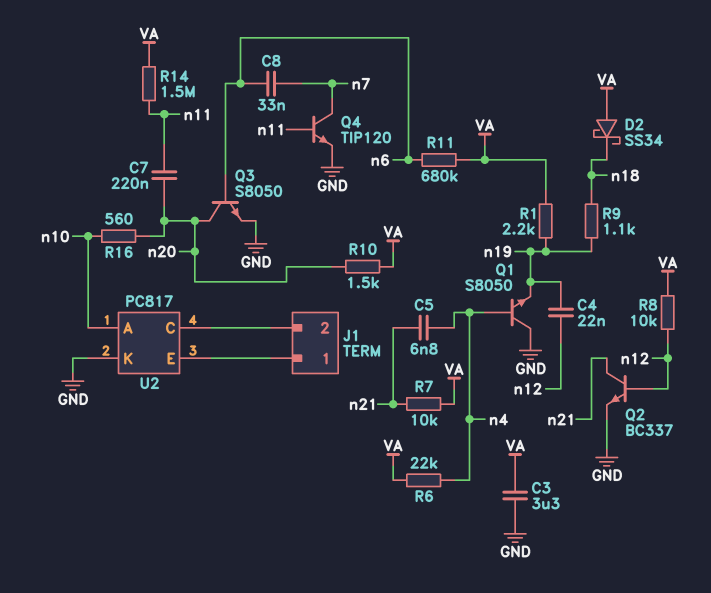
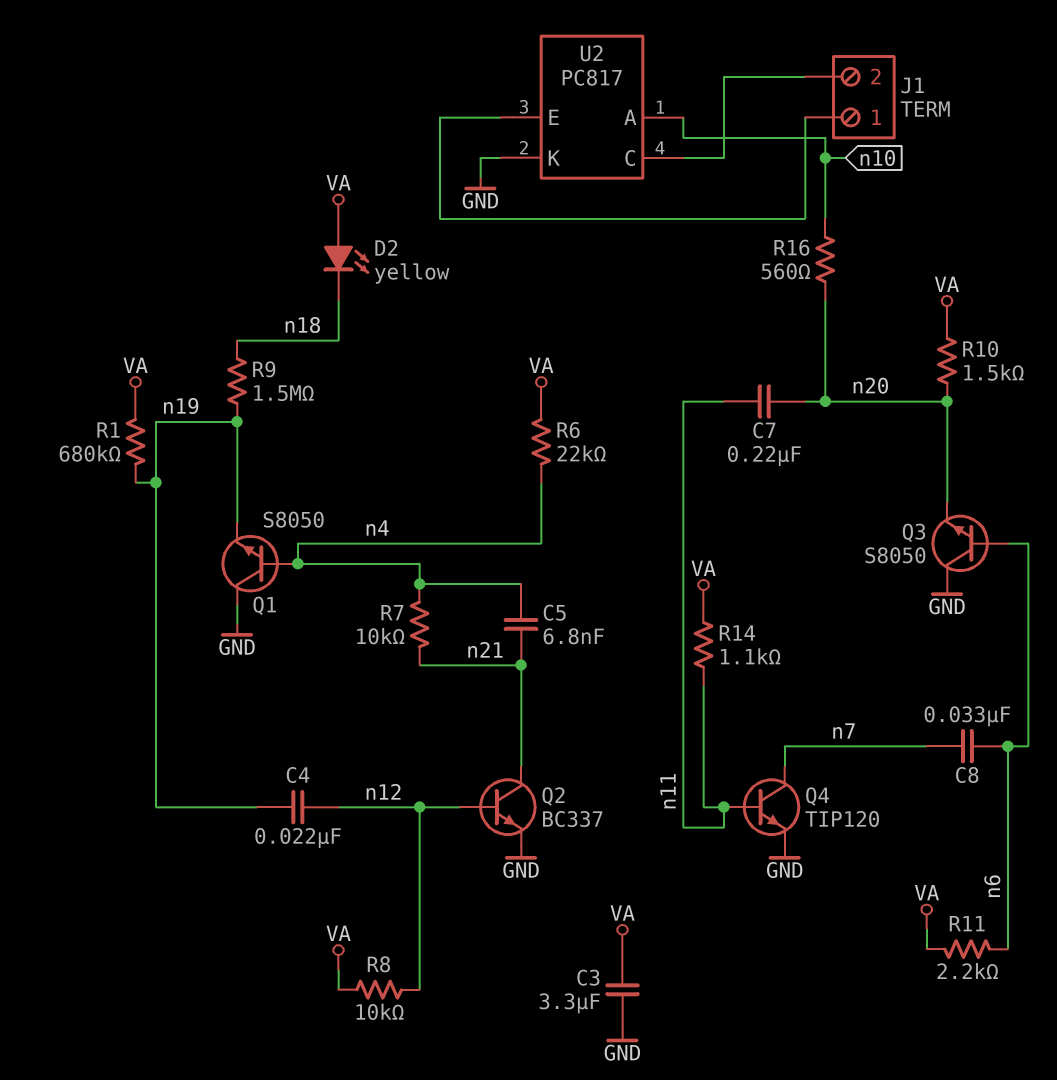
D2: schottky SS34 (A VA, K n18) -> LED yellow (A VA, K n18)
Q3: NPN S8050 (B n6, C n20, E GND) -> NPN S8050 (B n6, C GND, E n20)
R1: 2.2k (VA, n19) -> 680k (VA, n19)
R7: 10k (VA, n21) -> 10k (n4, n21)
R9: 1.1k (n18, n19) -> 1.5M (n18, n19)
R11: 680k (VA, n6) -> 2.2k (VA, n6)
R14: 1.5M (VA, n11) -> 1.1k (VA, n11)

